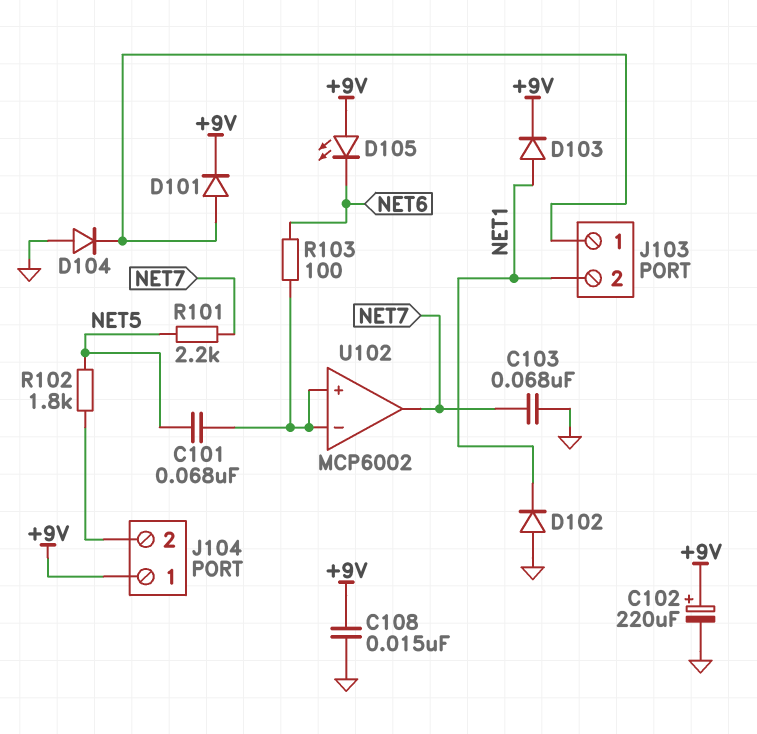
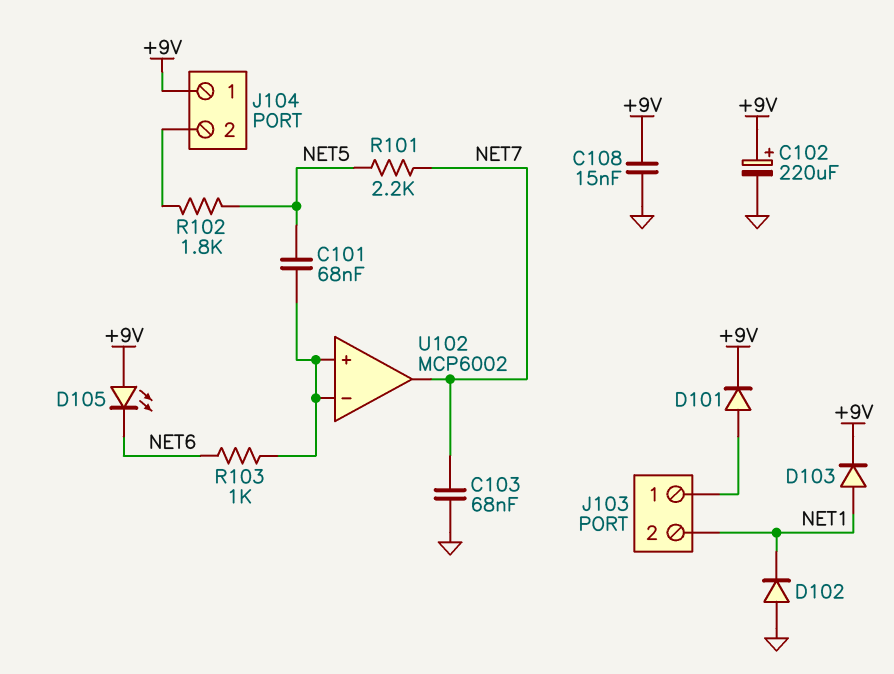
D104: diode (A GND, K J103/1) -> none
R103: 100 (NET6, U102/in+) -> 1k (NET6, U102/in+)

